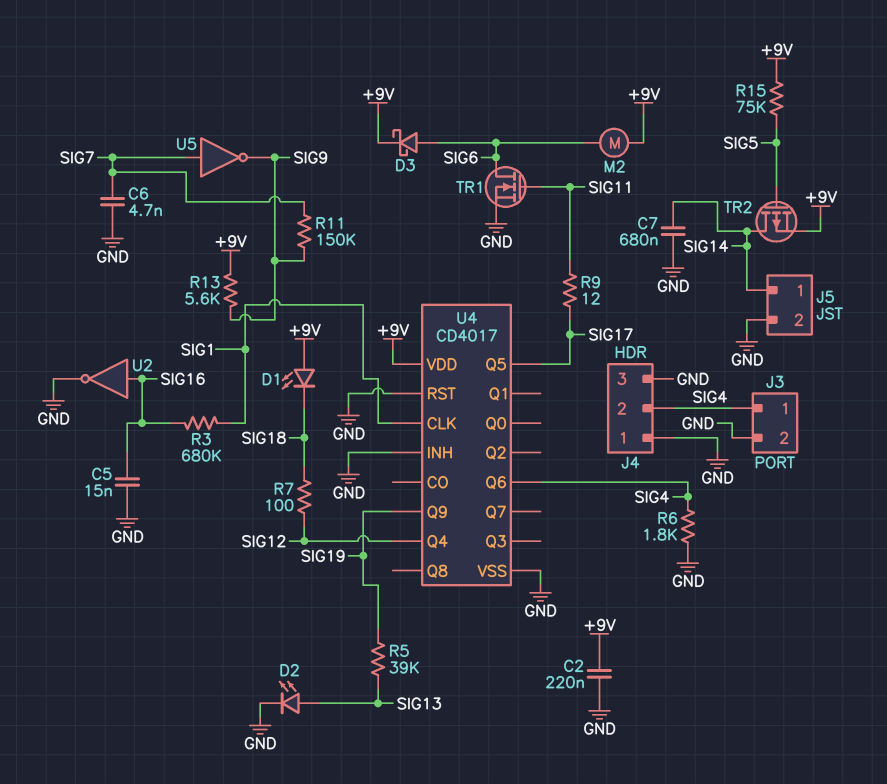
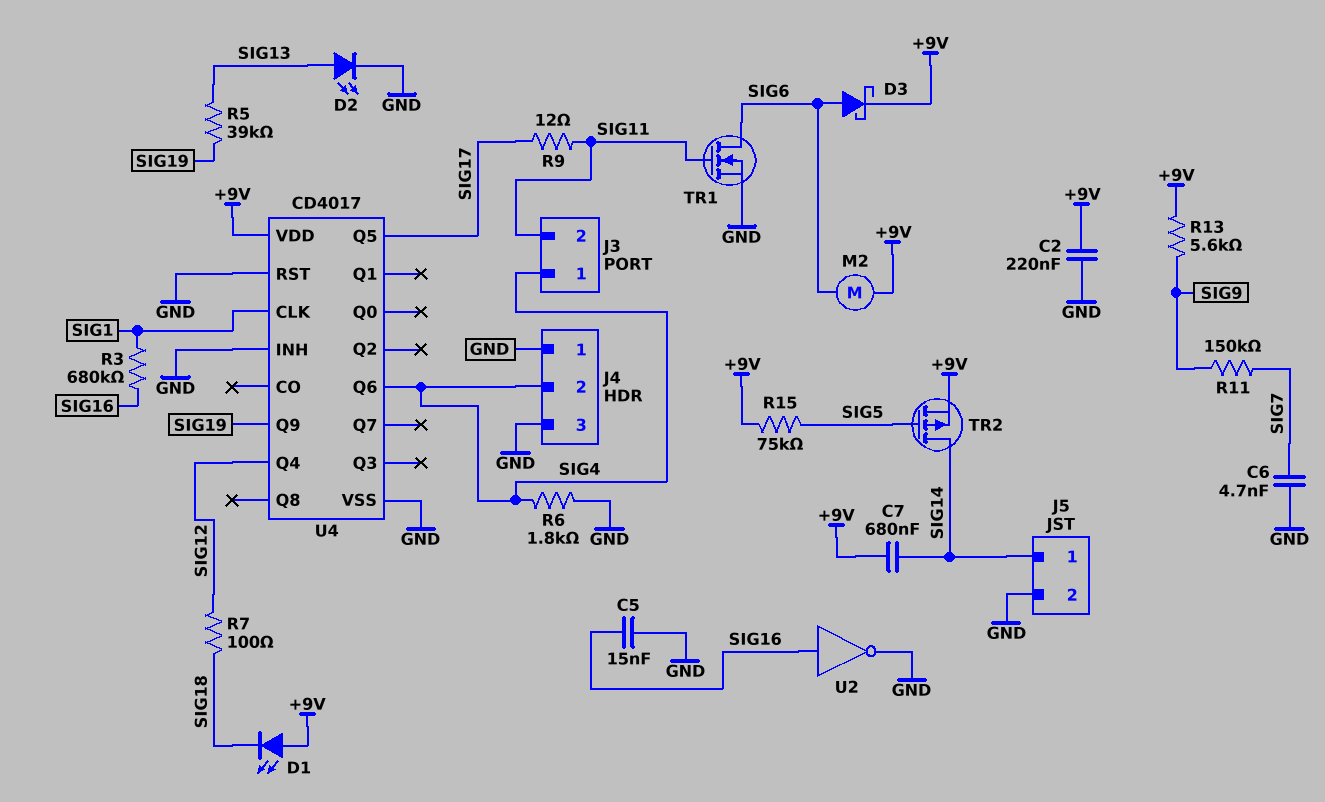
C7: 680nF (GND, SIG14) -> 680nF (+9V, SIG14)
J3 pin 2: GND -> SIG11
U5: NOT (in SIG7, out SIG9) -> none

